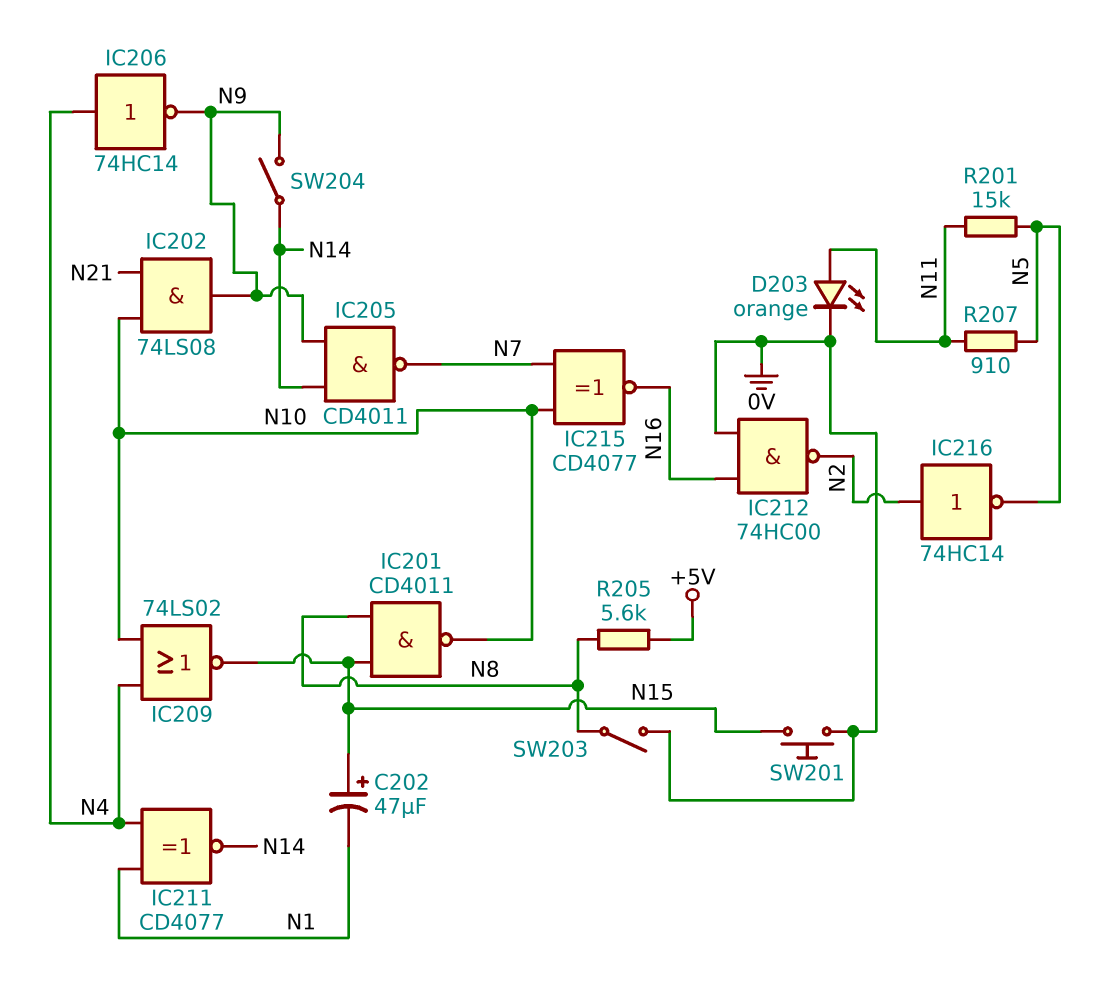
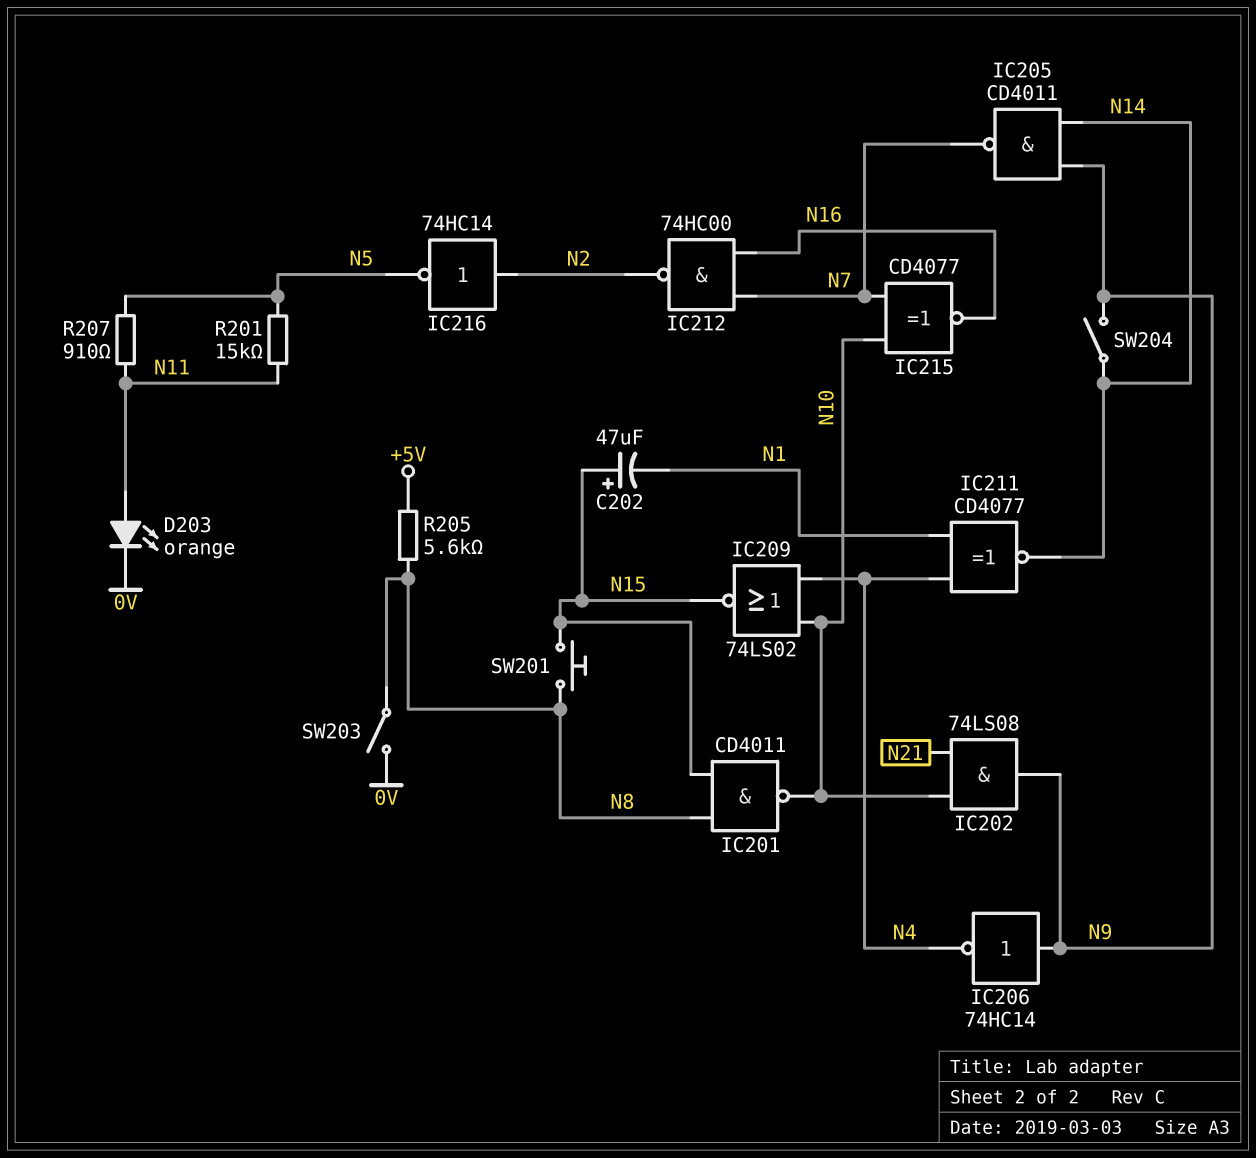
IC206: NOT 74HC14 (in N4, out N9) -> NOT 74HC14 (in N9, out N4)
IC212: NAND 74HC00 (in 0V, in N16, out N2) -> NAND 74HC00 (in N7, in N16, out N2)
SW201: button (0V, N15) -> button (N8, N15)

